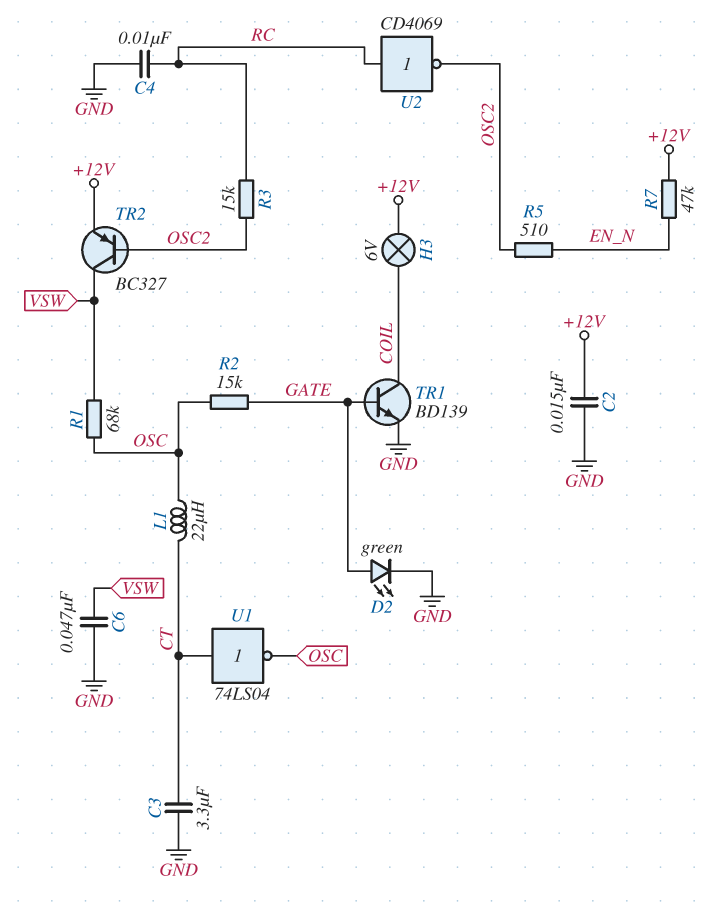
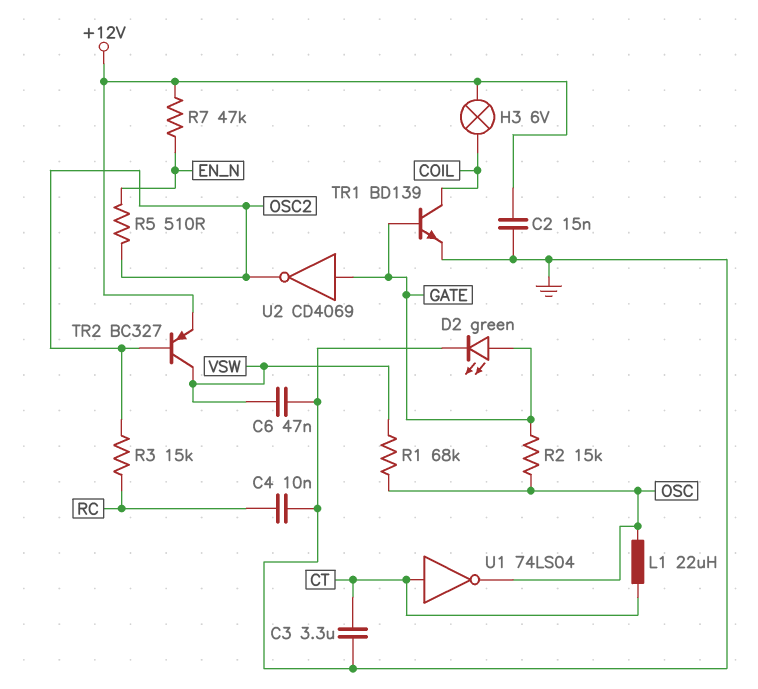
U2: NOT CD4069 (in RC, out OSC2) -> NOT CD4069 (in GATE, out OSC2)

